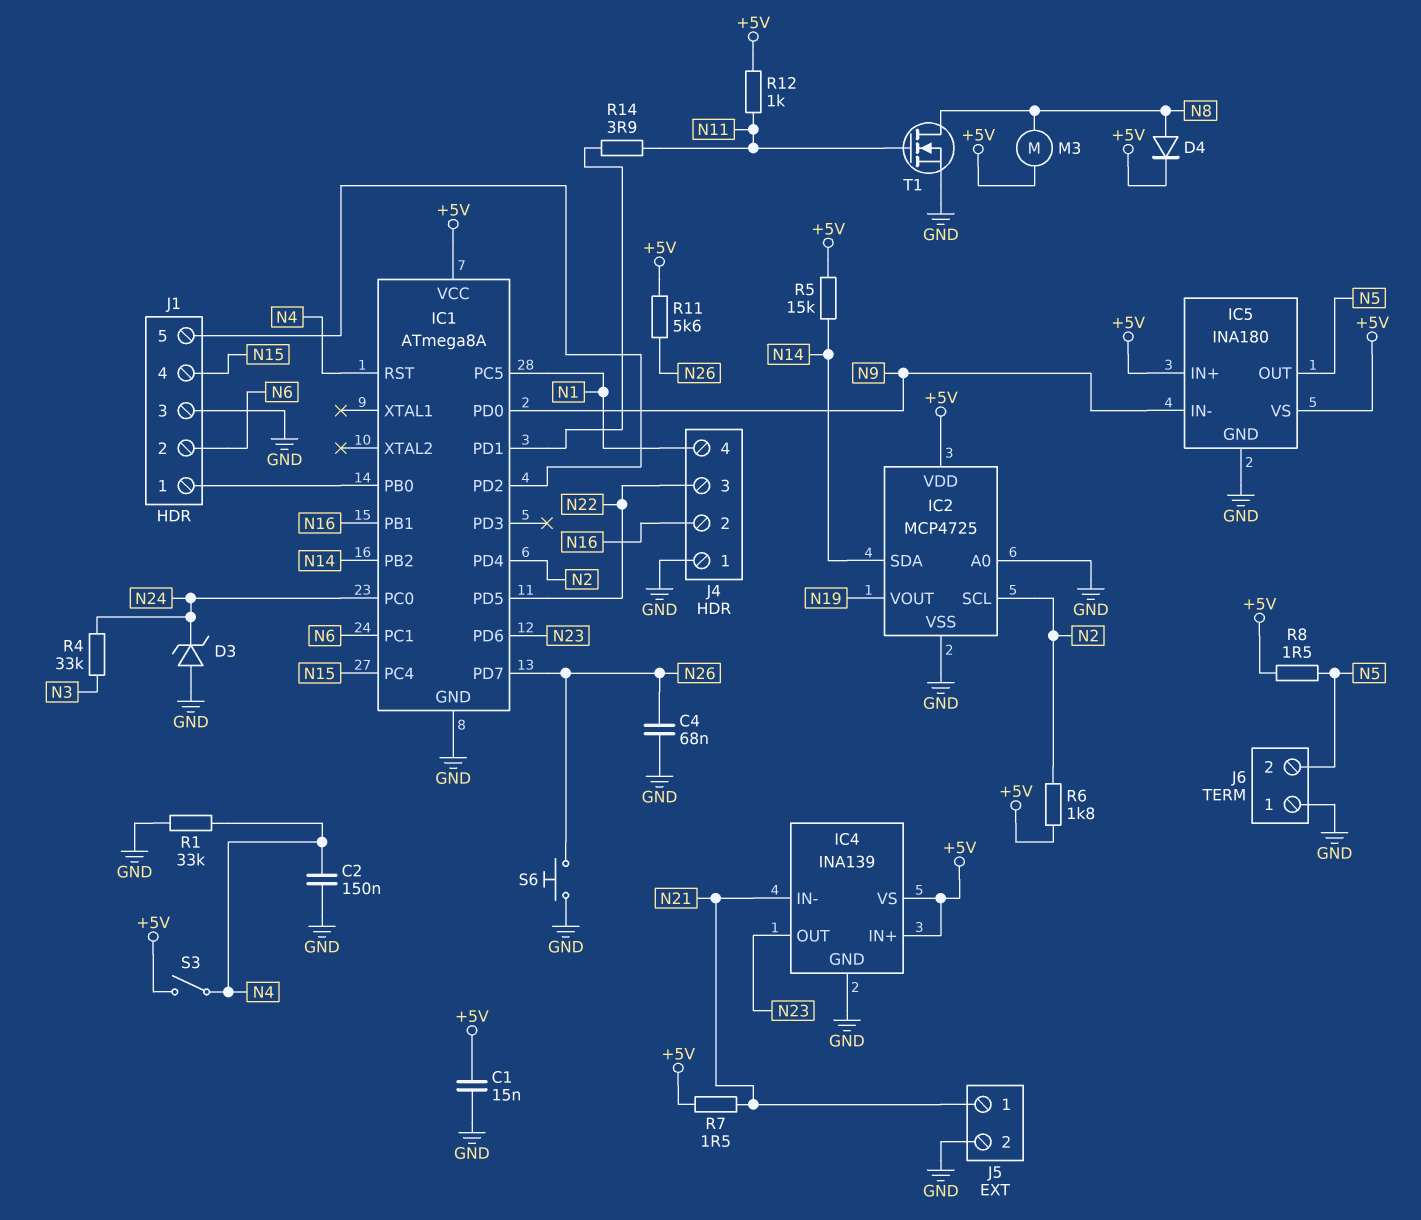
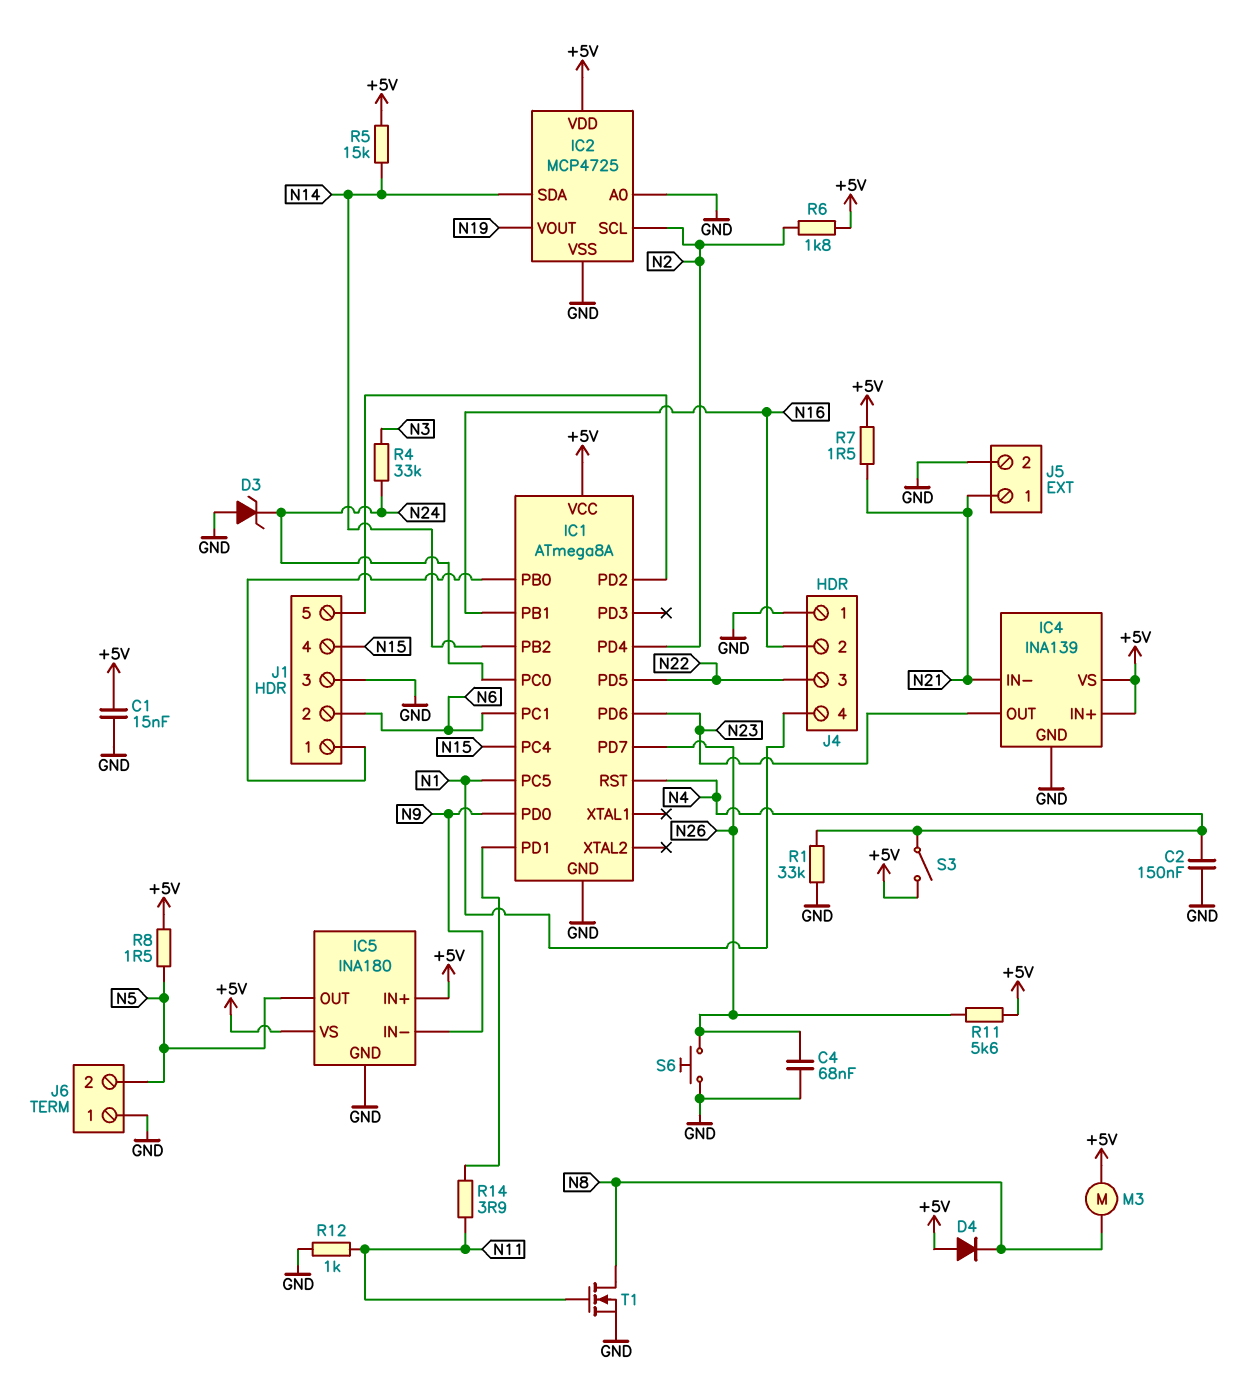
D4: diode (A N8, K +5V) -> diode (A +5V, K N8)
R12: 1k (+5V, N11) -> 1k (GND, N11)

